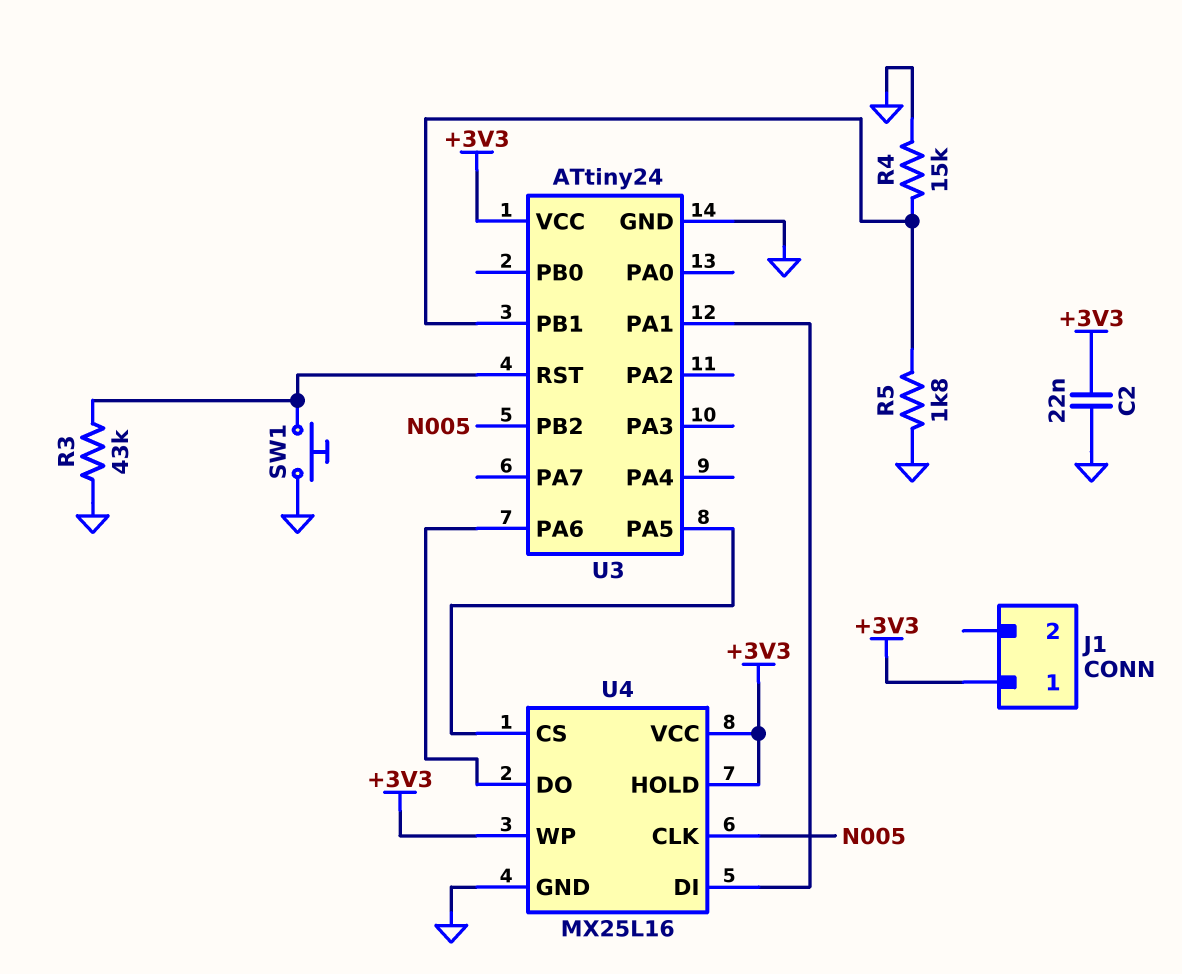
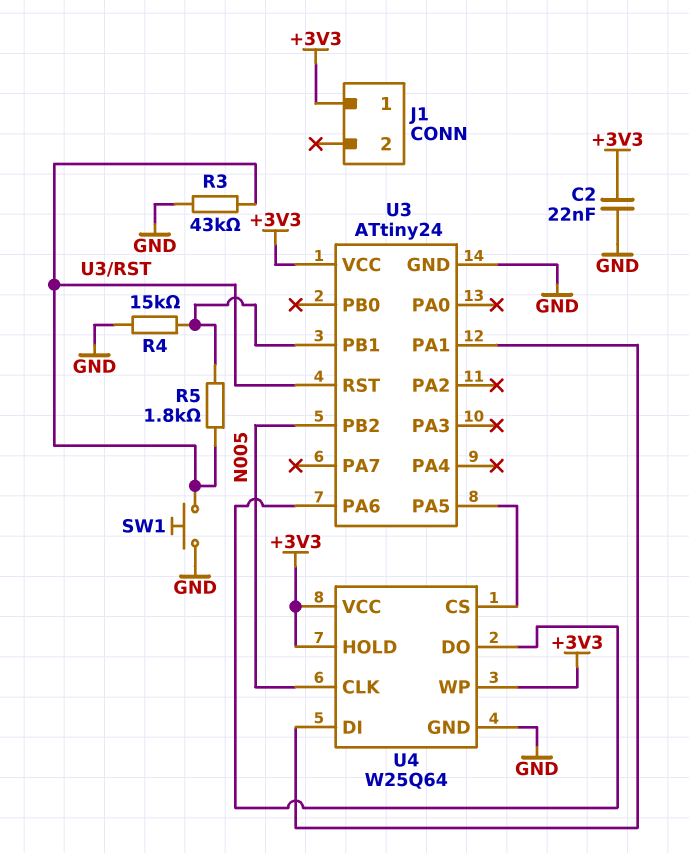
R5: 1.8k (GND, U3/PB1) -> 1.8k (U3/PB1, U3/RST)
U4: MX25L16 -> W25Q64

